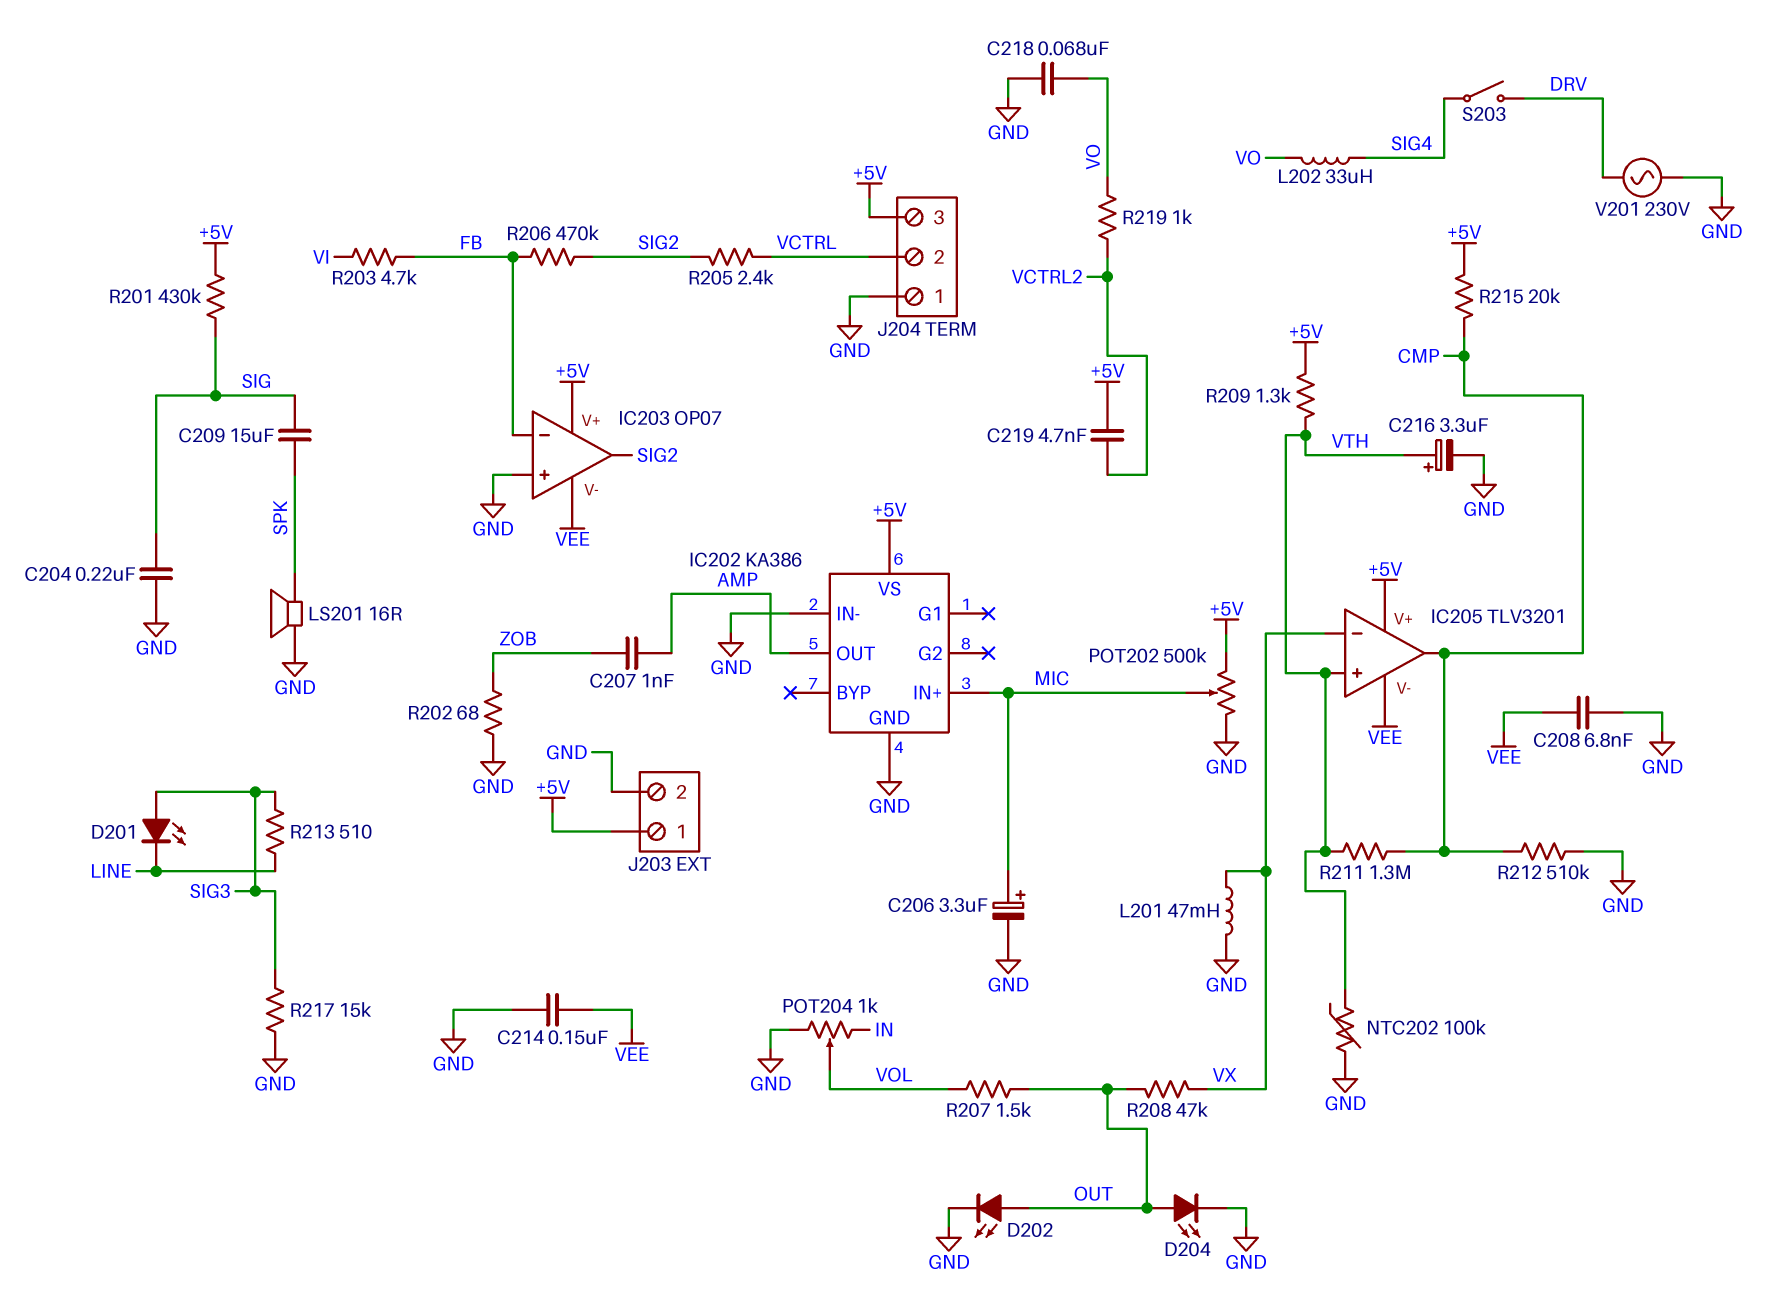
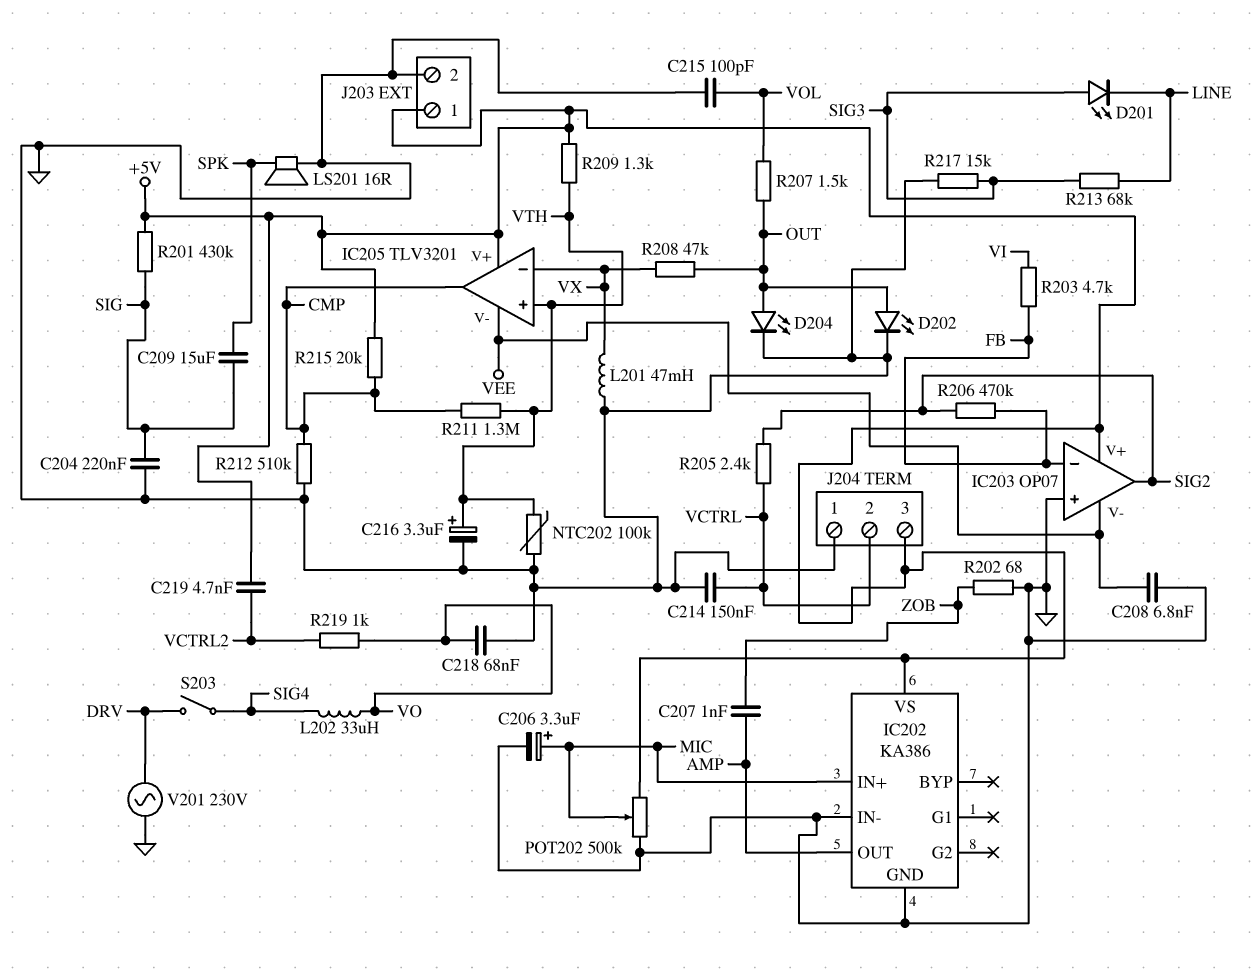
C214: 150nF (GND, VEE) -> 150nF (GND, VCTRL)
C215: none -> 100pF (GND, VOL)
POT204: 1k (GND, IN, wiper VOL) -> none
R213: 510 (LINE, SIG3) -> 68k (LINE, SIG3)

